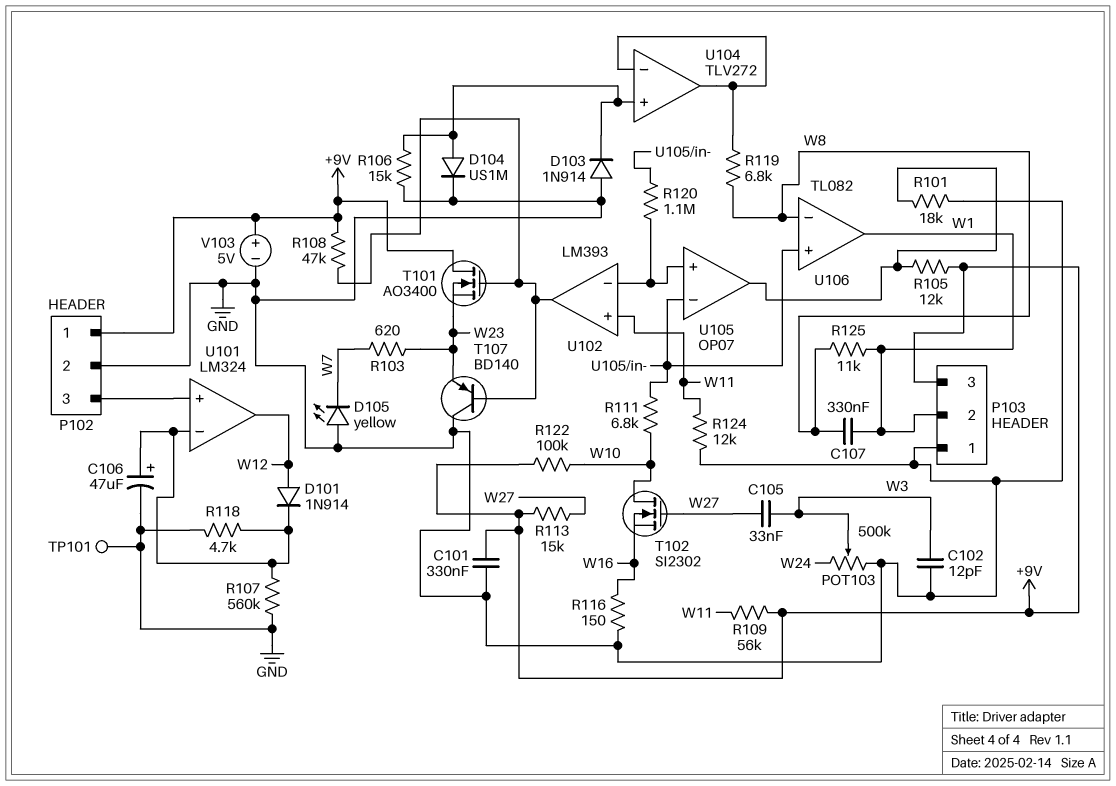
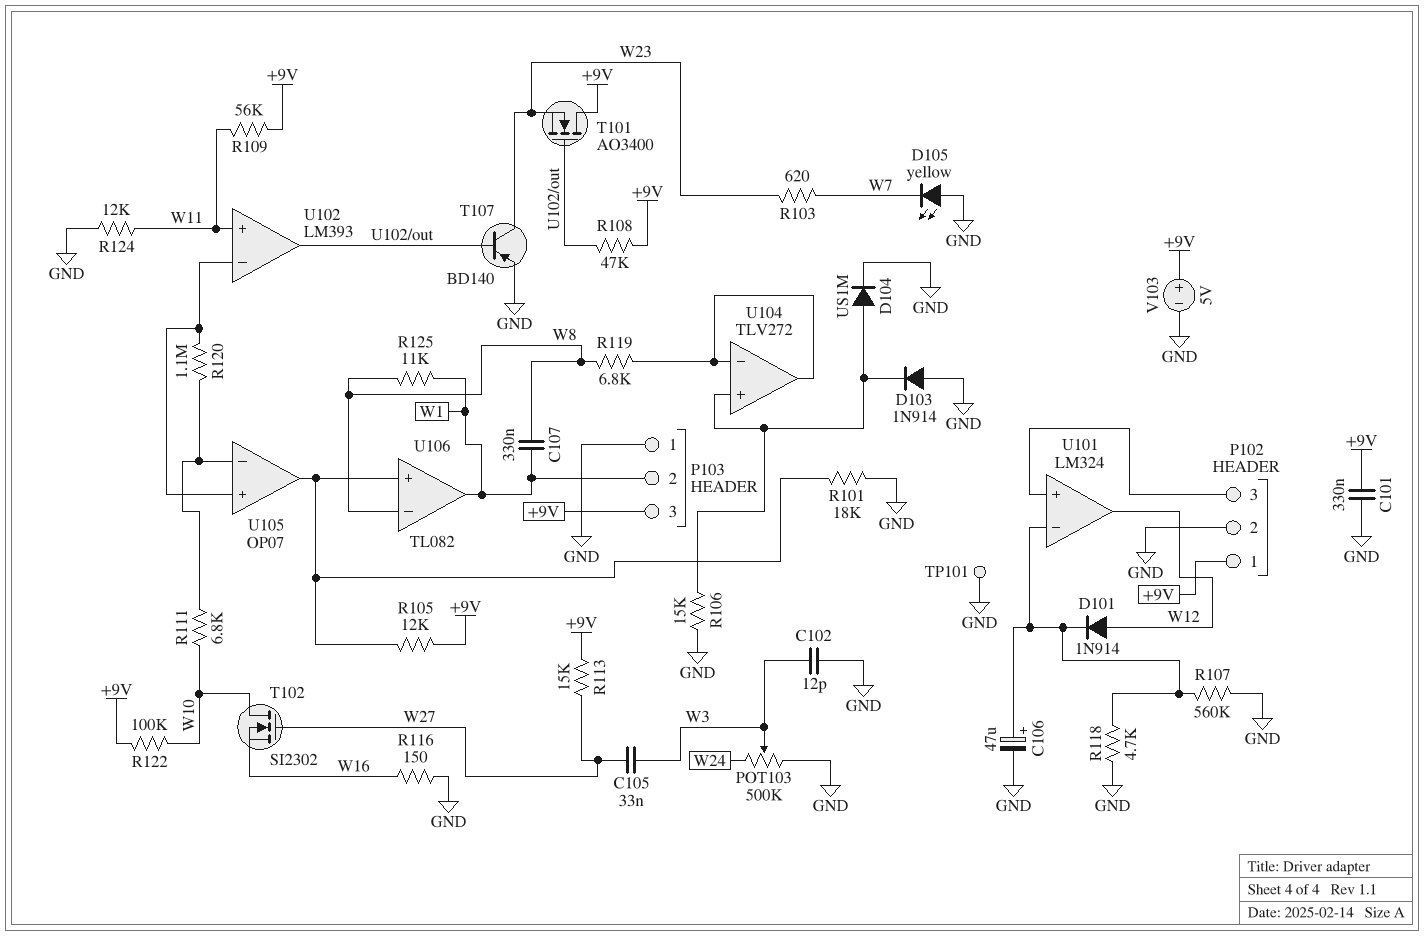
T107: PNP BD140 (B U102/out, C GND, E W23) -> PNP BD140 (B U102/out, C W23, E GND)
U106 pin in+: U105/in- -> U105/out

